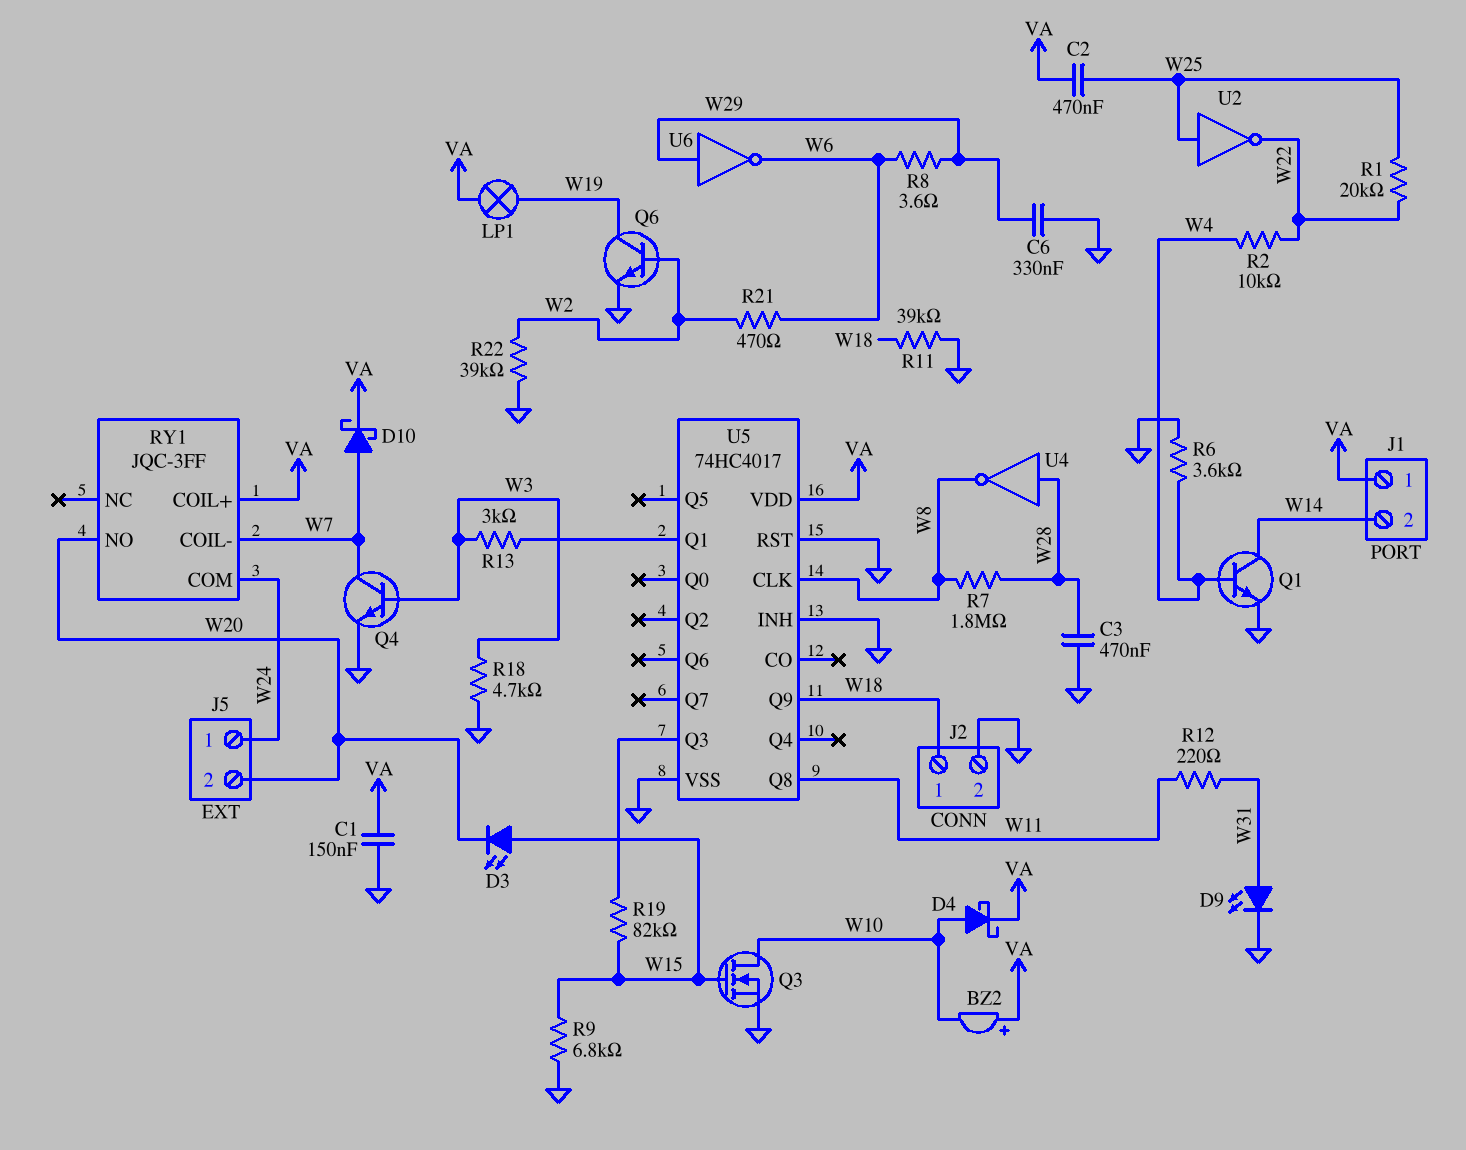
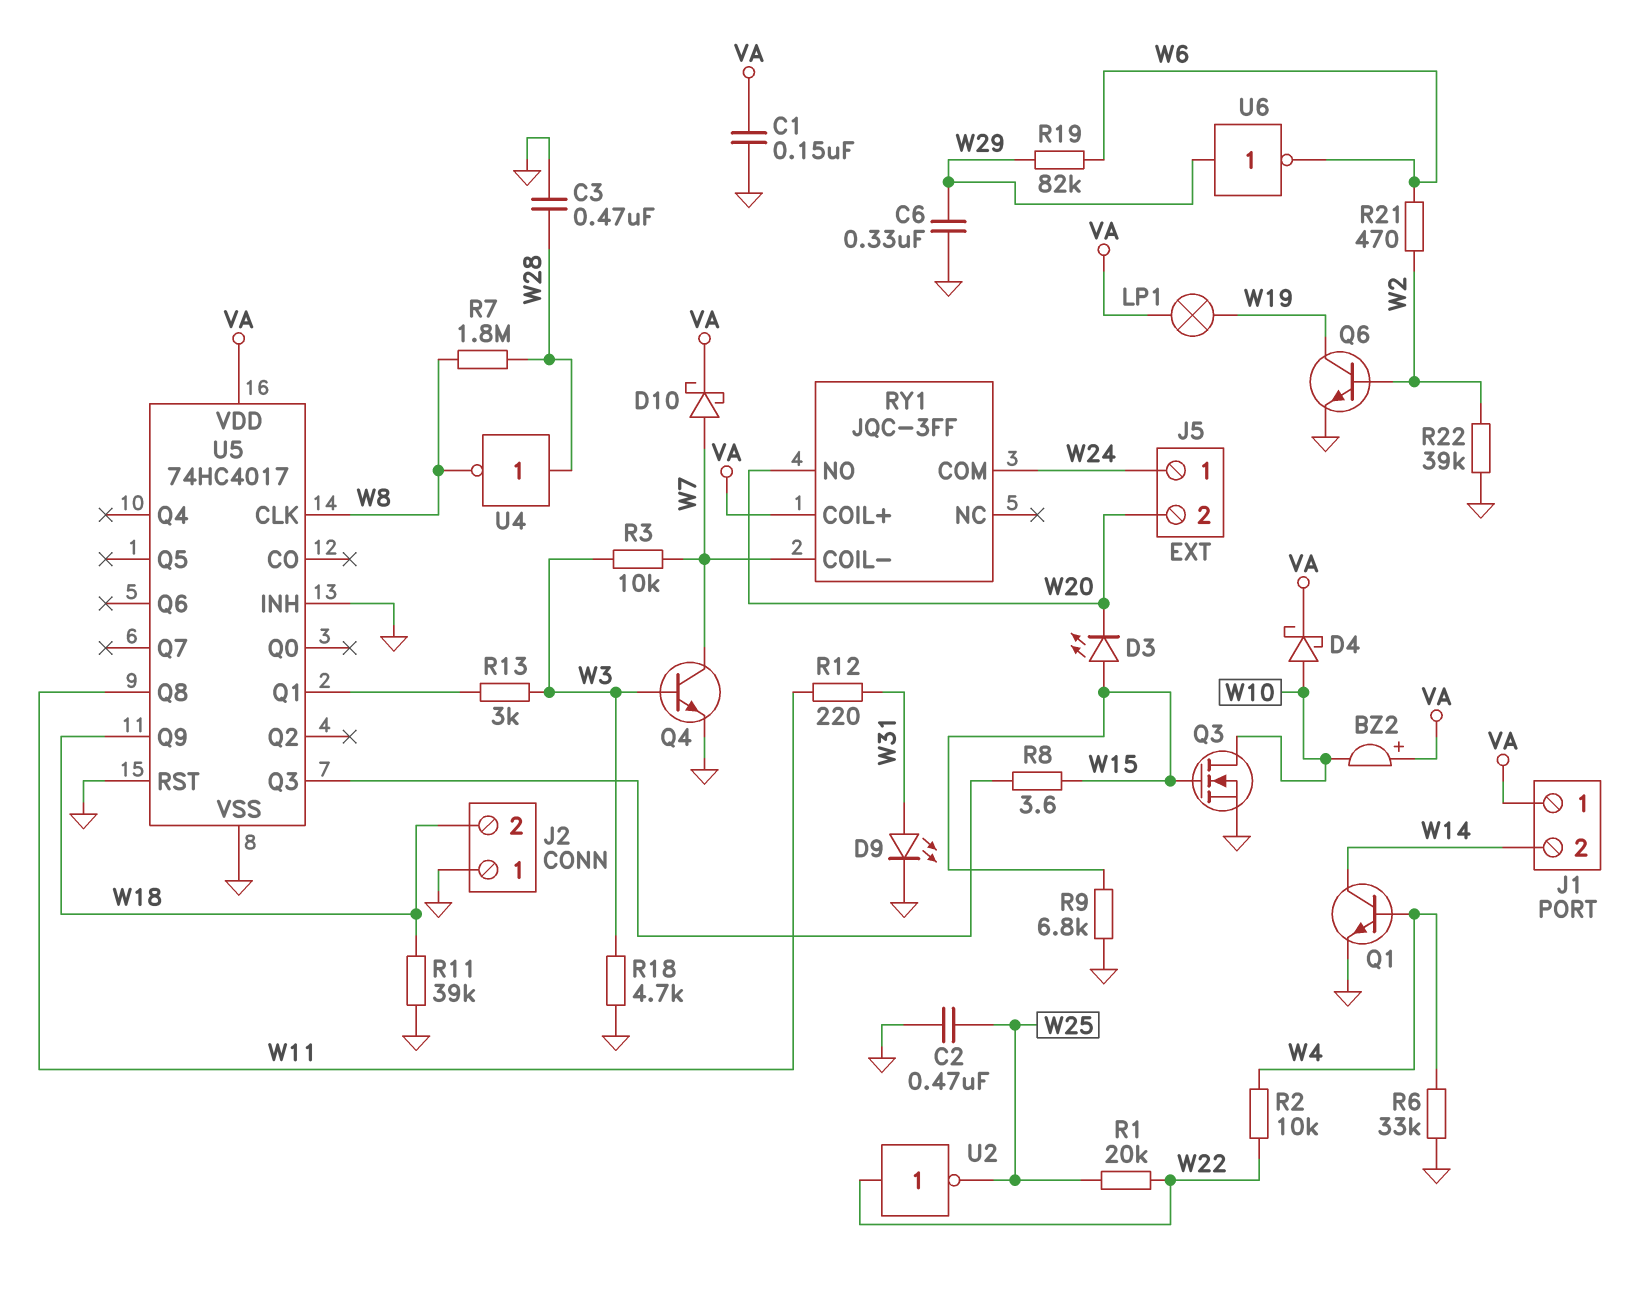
C2: 470nF (VA, W25) -> 470nF (GND, W25)
J2 pin 1: W18 -> GND
J2 pin 2: GND -> W18
R3: none -> 10k (W3, W7)
R6: 3.6k (GND, W4) -> 33k (GND, W4)
R8: 3.6 (W6, W29) -> 3.6 (U5/Q3, W15)
R19: 82k (U5/Q3, W15) -> 82k (W6, W29)
U2: NOT (in W25, out W22) -> NOT (in W22, out W25)

